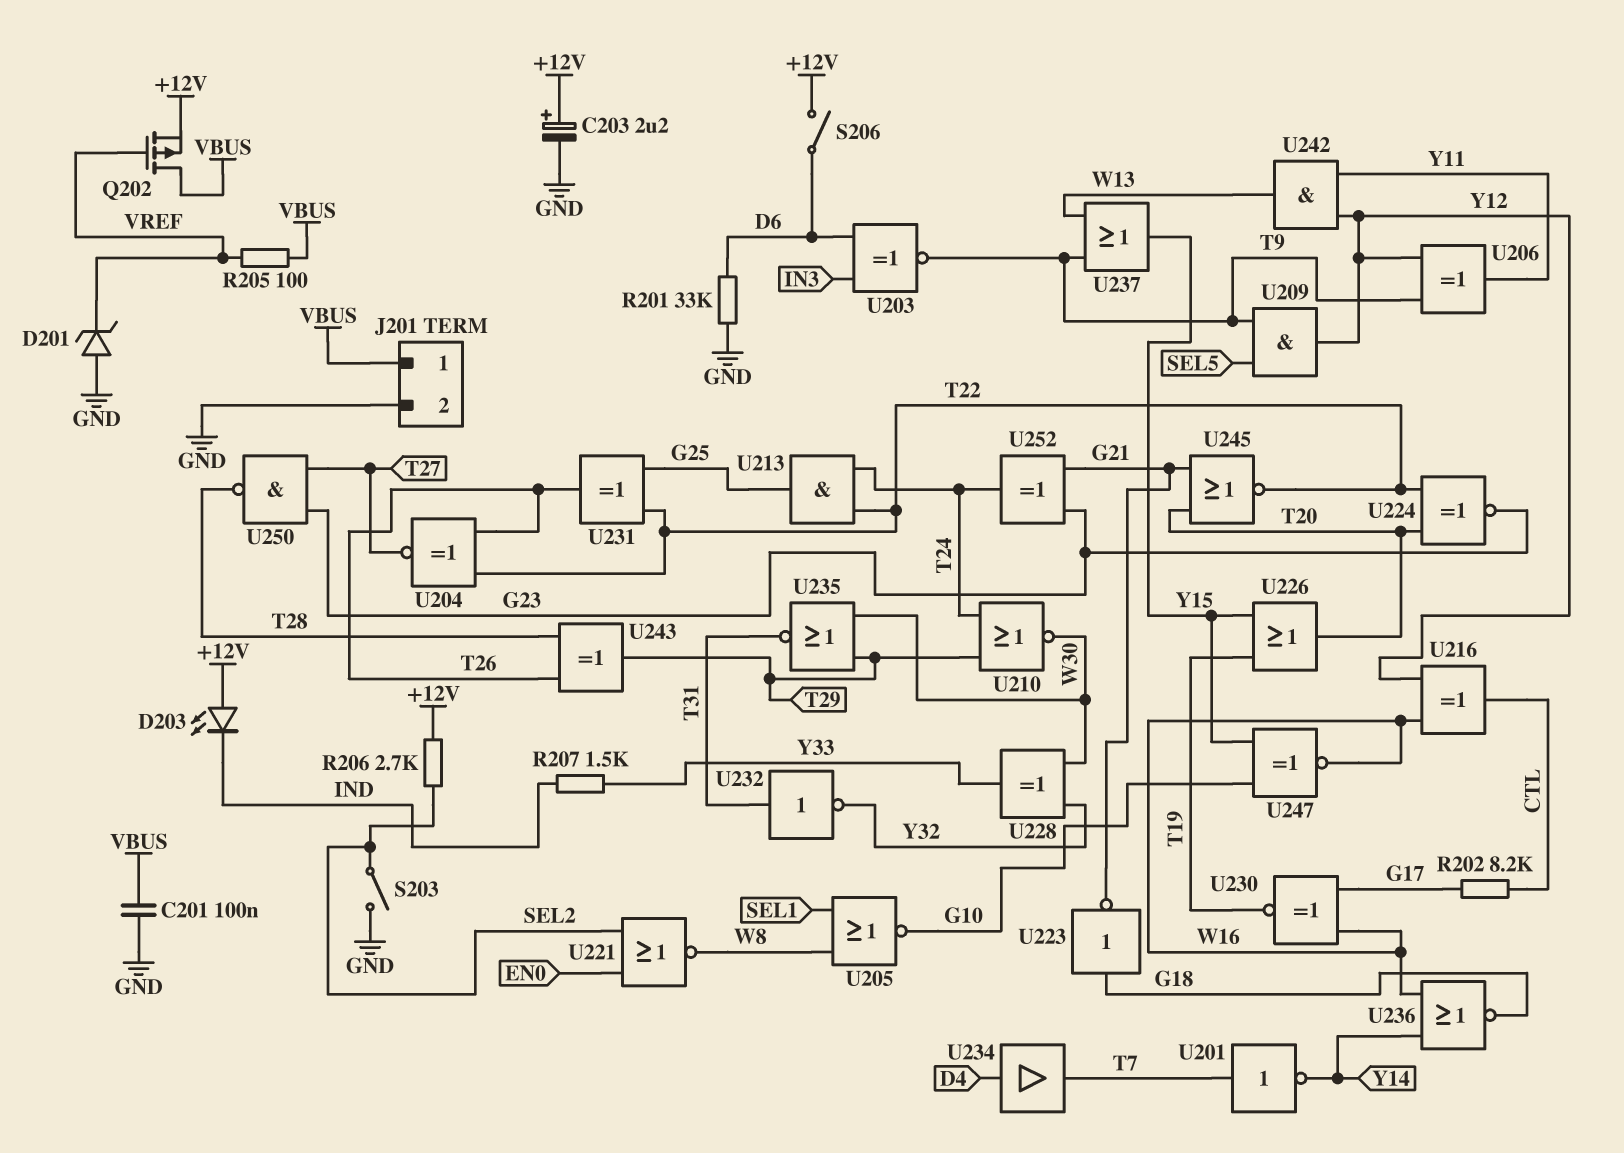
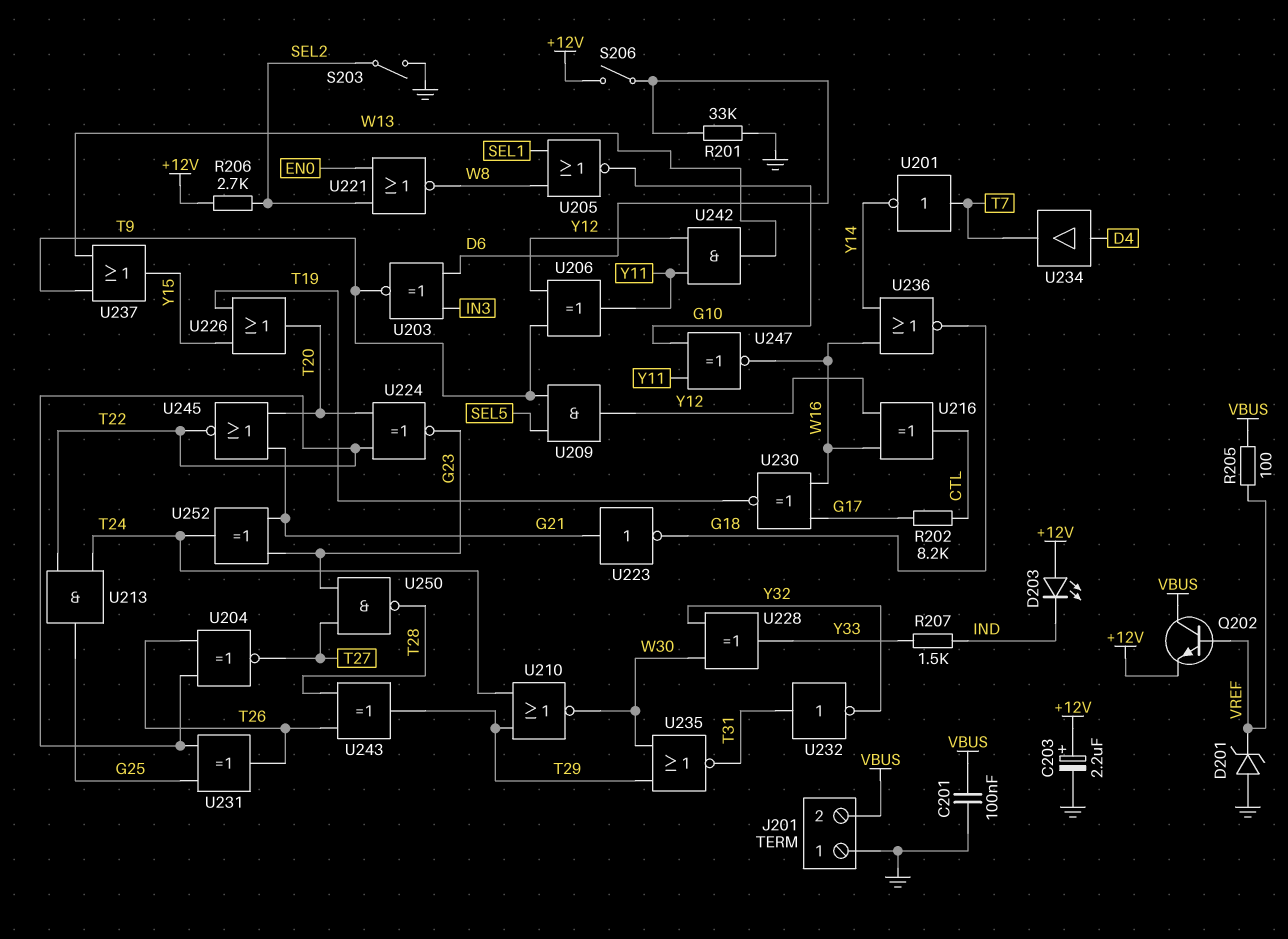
J201 pin 1: VBUS -> GND
J201 pin 2: GND -> VBUS
Q202: PMOS (G VREF, D VBUS, S +12V) -> NPN (B VREF, C VBUS, E +12V)
U223: NOT (in G18, out G21) -> NOT (in G21, out G18)
U247: XNOR (in G10, in Y15, out W16) -> XNOR (in G10, in Y11, out W16)

